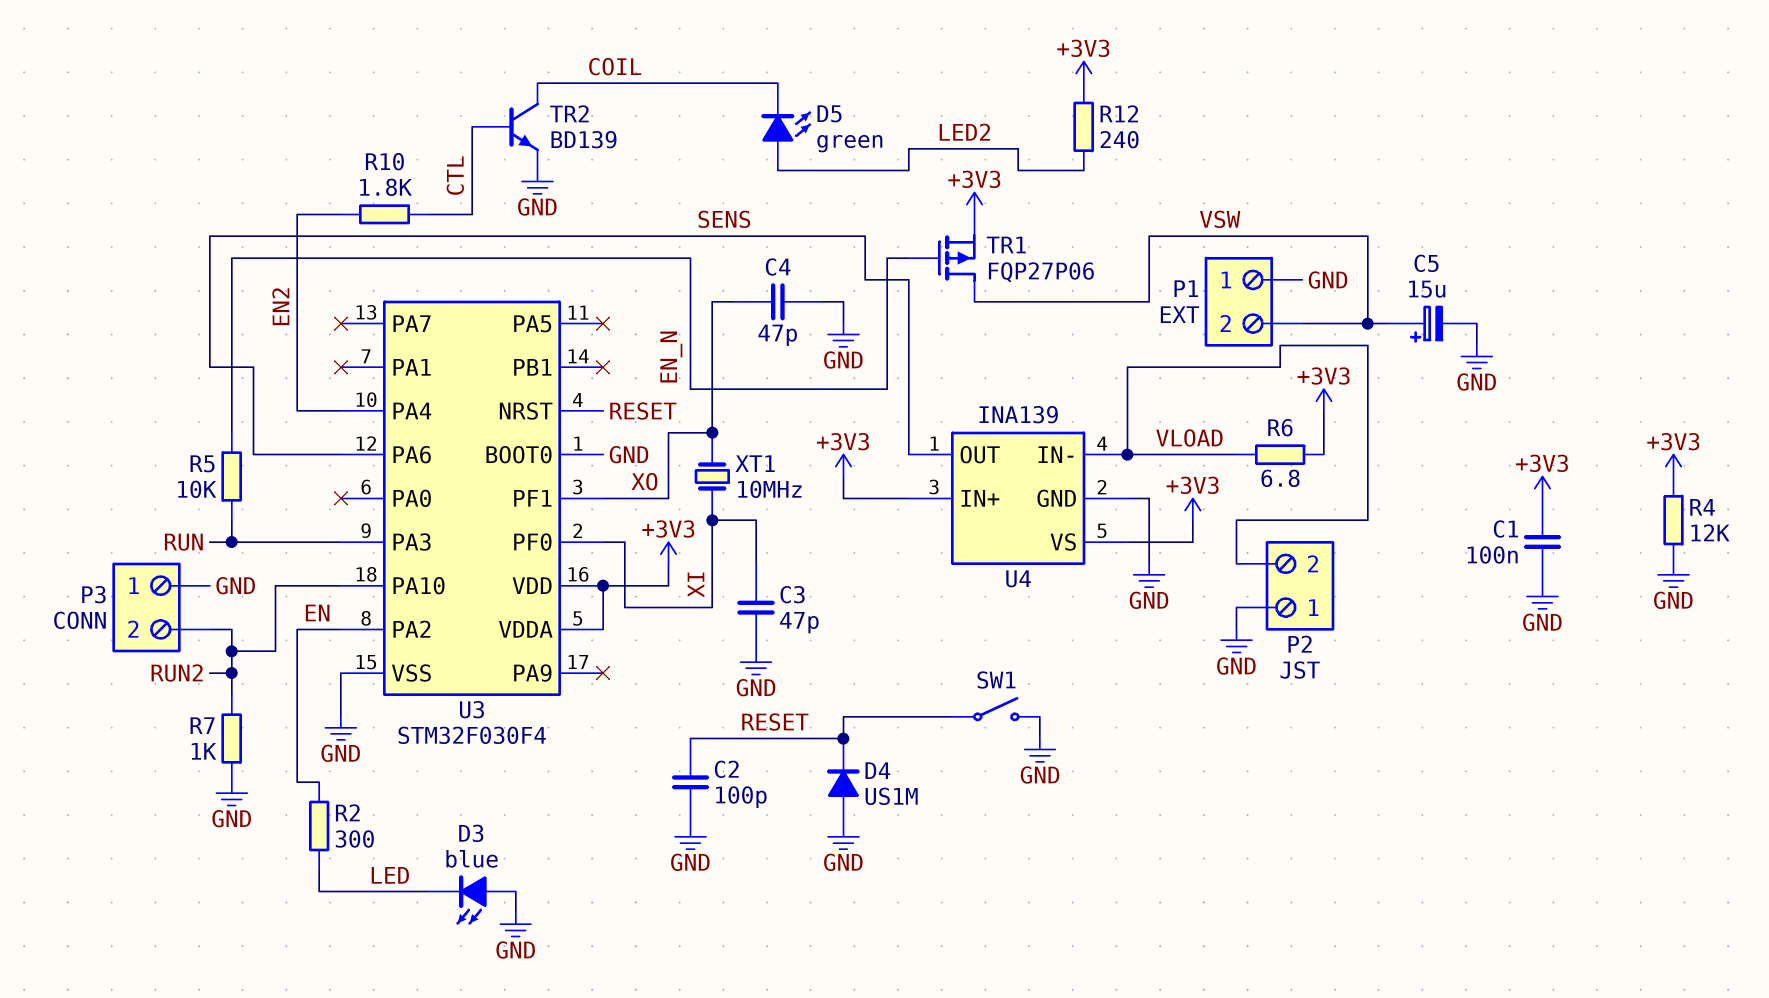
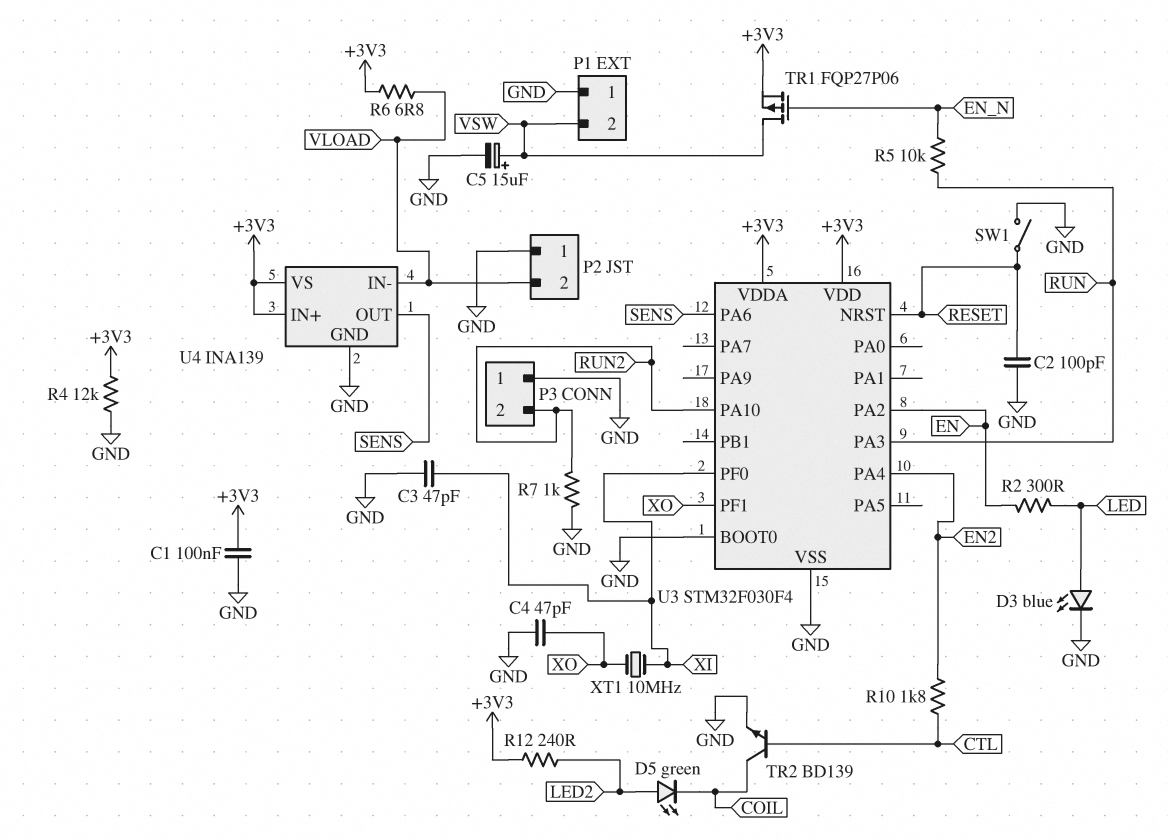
D3: LED blue (A GND, K LED) -> LED blue (A LED, K GND)
D4: diode US1M (A GND, K RESET) -> none

